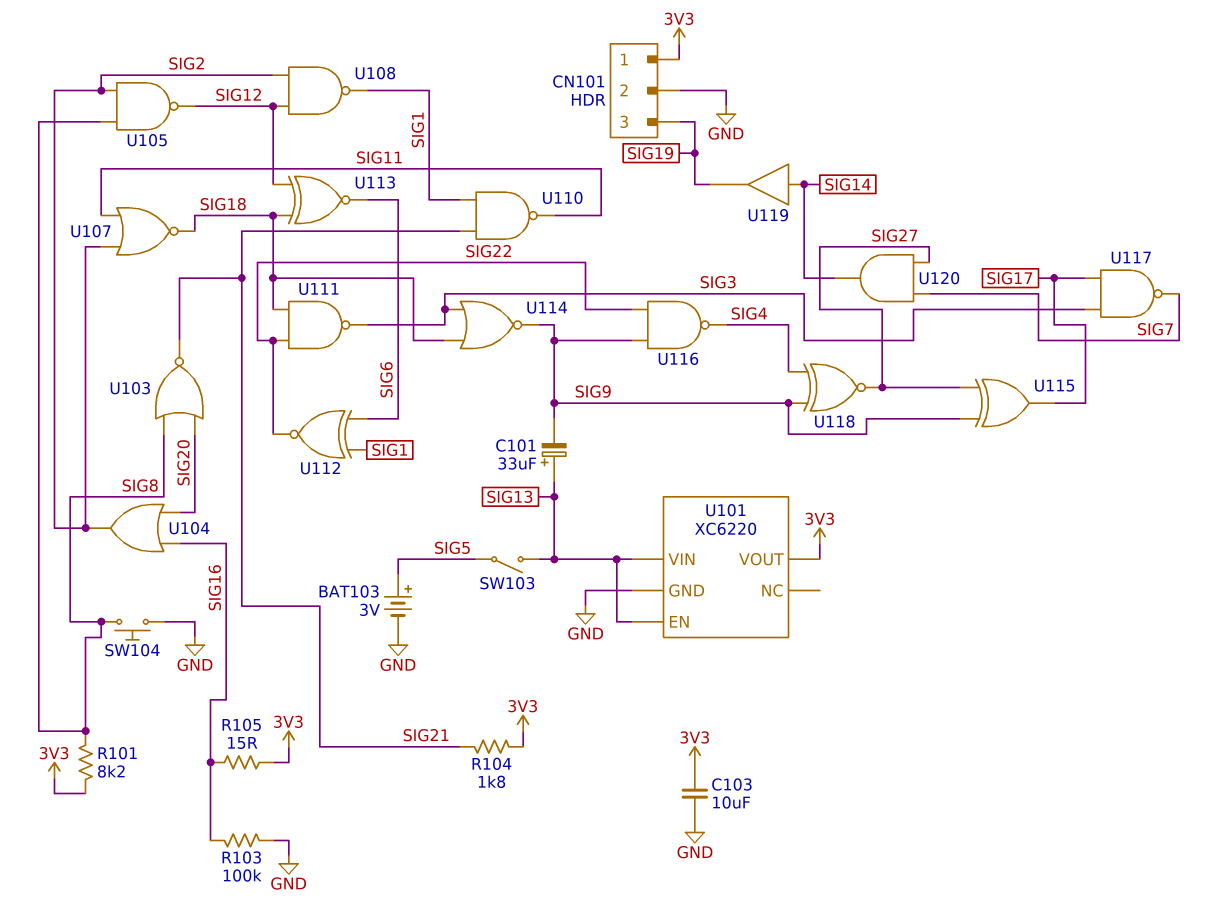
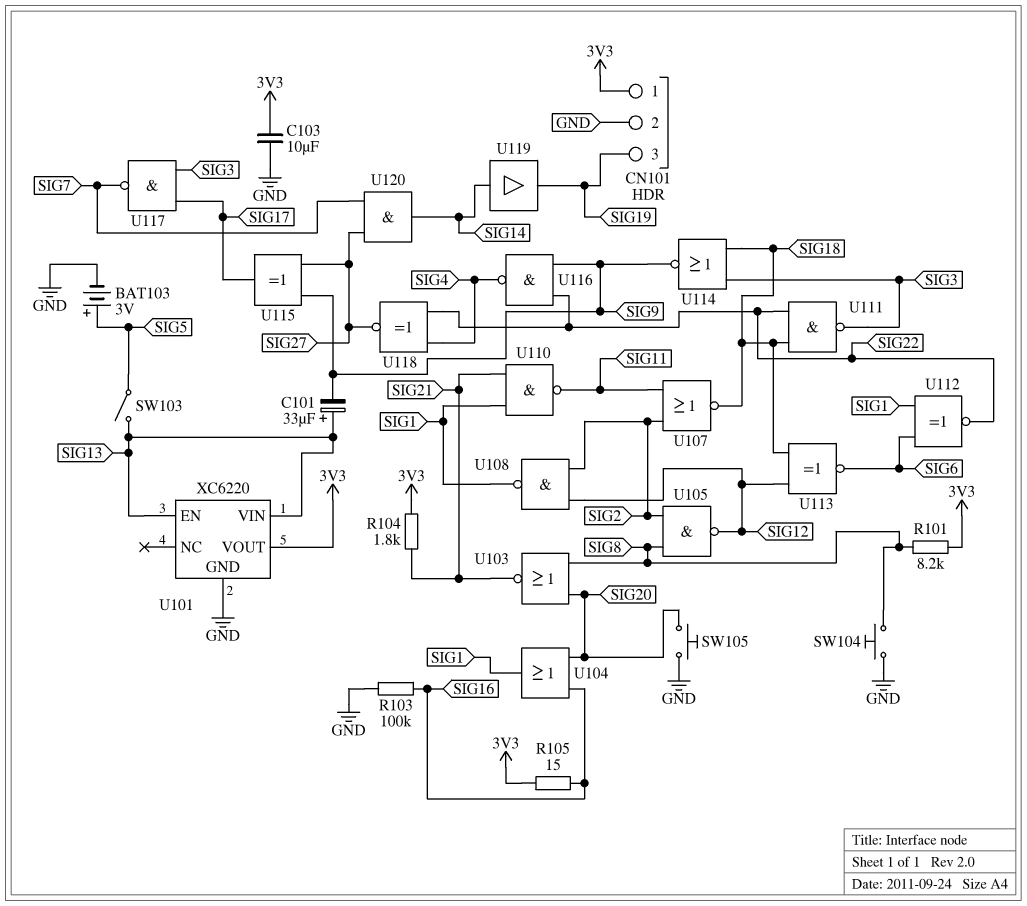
SW105: none -> button (GND, SIG20)
U104: OR (in SIG16, in SIG20, out SIG2) -> OR (in SIG16, in SIG20, out SIG1)
U118: XNOR (in SIG4, in SIG9, out SIG27) -> XNOR (in SIG4, in SIG22, out SIG27)

